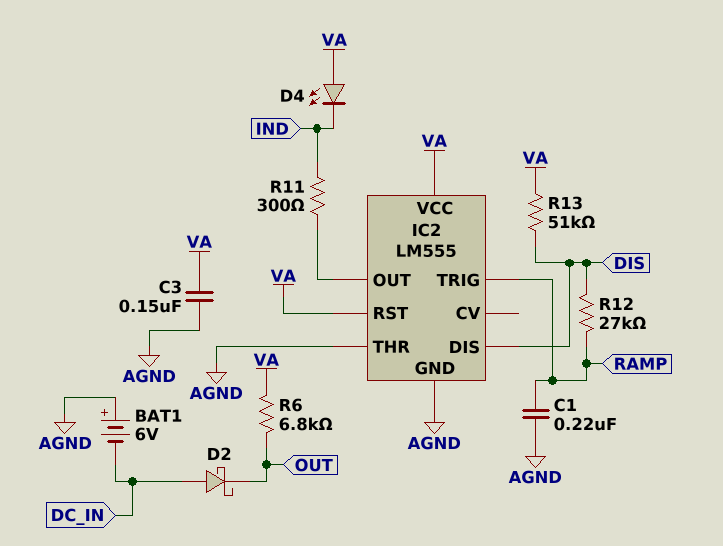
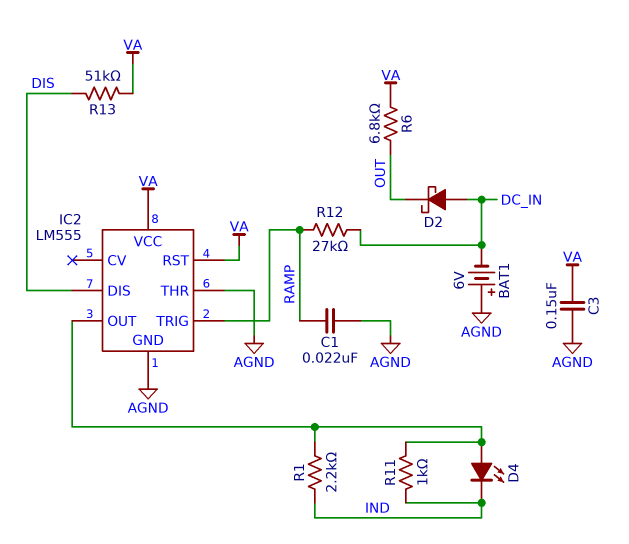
C1: 220nF (AGND, RAMP) -> 22nF (AGND, RAMP)
D4: LED (A VA, K IND) -> LED (A IC2/OUT, K IND)
R1: none -> 2.2k (IC2/OUT, IND)
R11: 300 (IC2/OUT, IND) -> 1k (IC2/OUT, IND)
R12: 27k (DIS, RAMP) -> 27k (DC_IN, RAMP)

